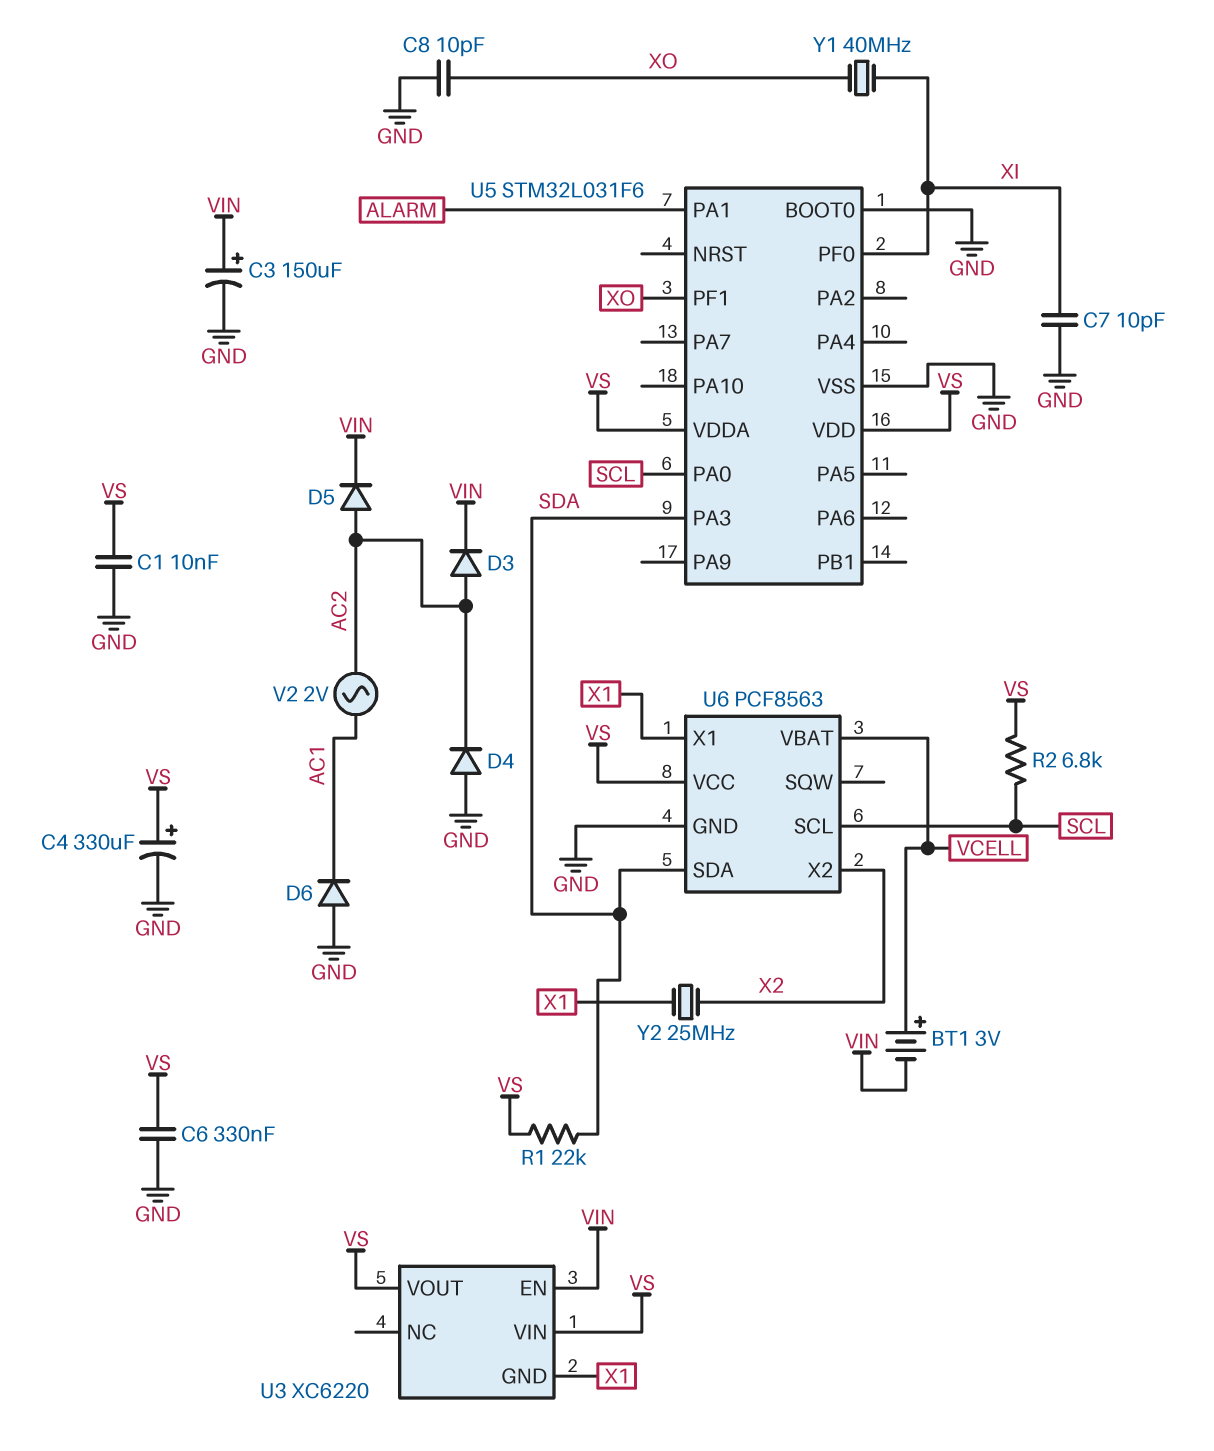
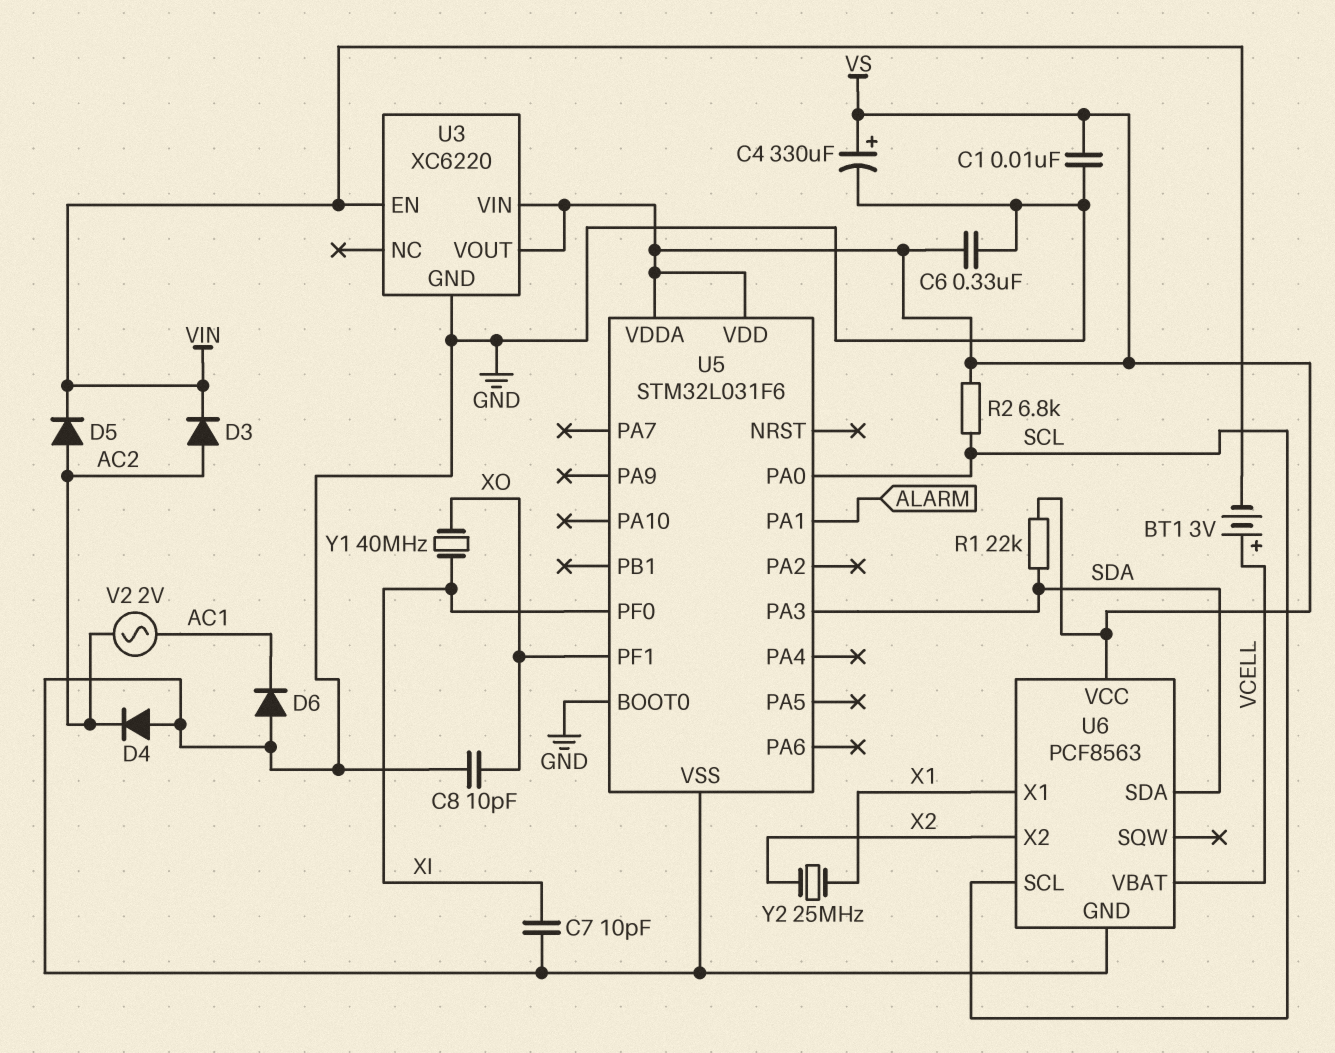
C3: 150uF (plus VIN, minus GND) -> none
U3 pin GND: X1 -> GND

